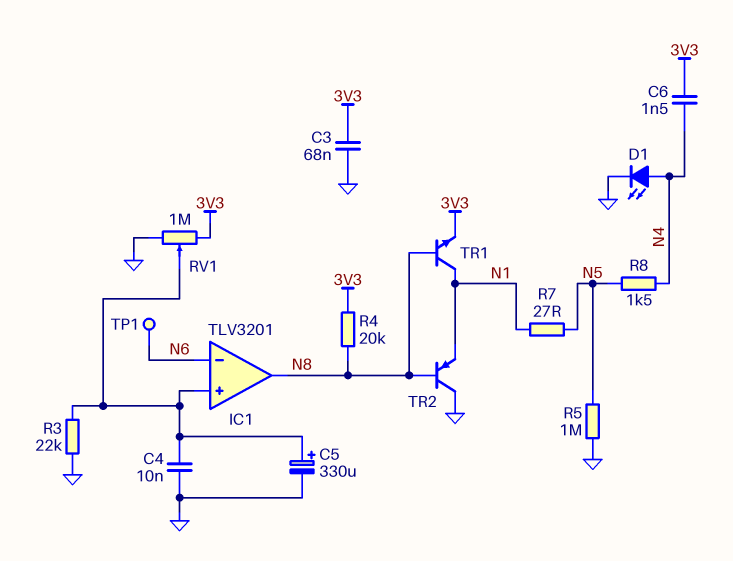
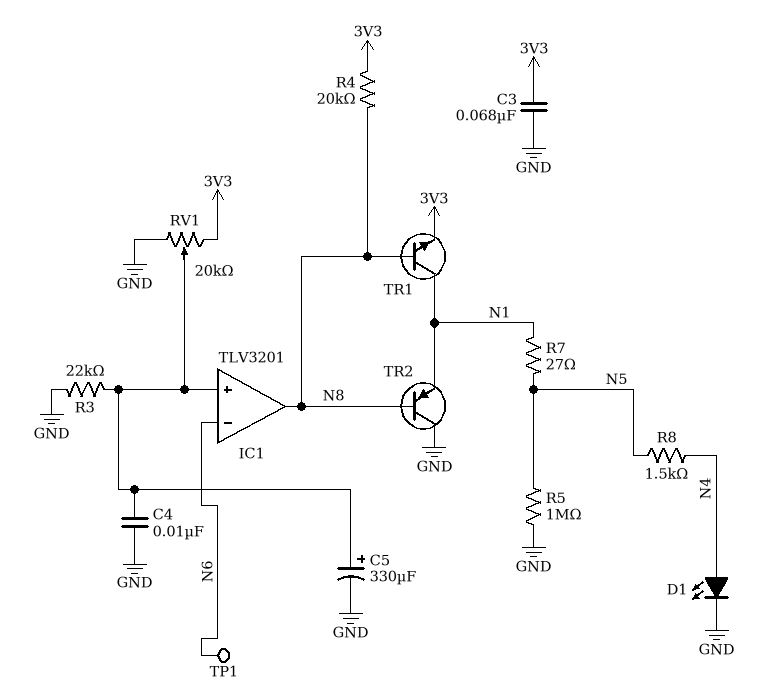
C6: 1.5nF (3V3, N4) -> none
RV1: 1M (3V3, GND, wiper IC1/in+) -> 20k (3V3, GND, wiper IC1/in+)

